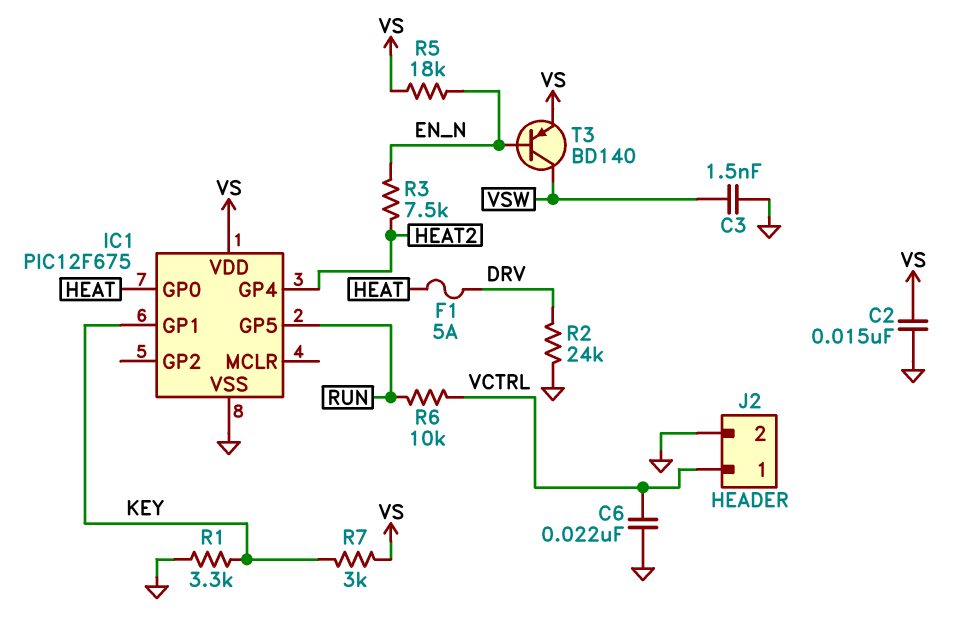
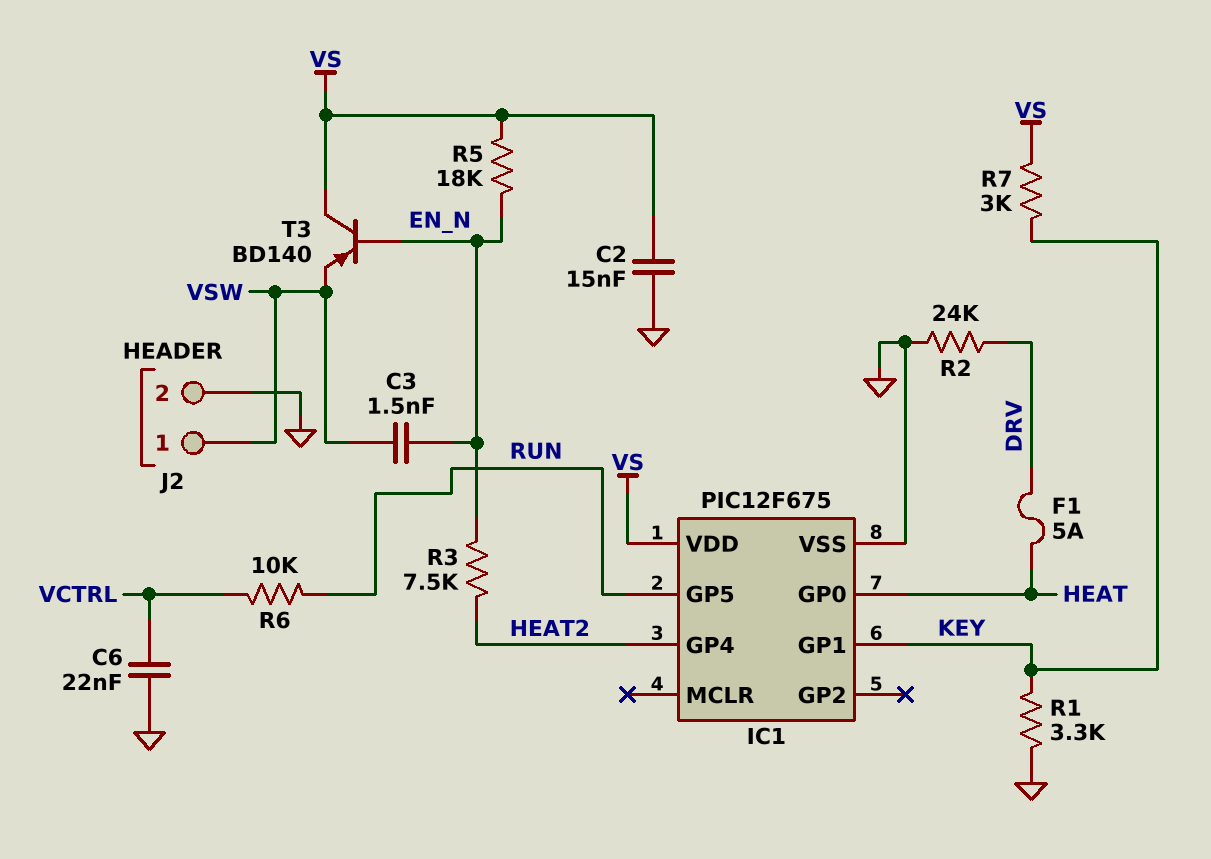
C3: 1.5nF (GND, VSW) -> 1.5nF (EN_N, VSW)
J2 pin 1: VCTRL -> VSW
T3: PNP BD140 (B EN_N, C VSW, E VS) -> PNP BD140 (B EN_N, C VS, E VSW)

